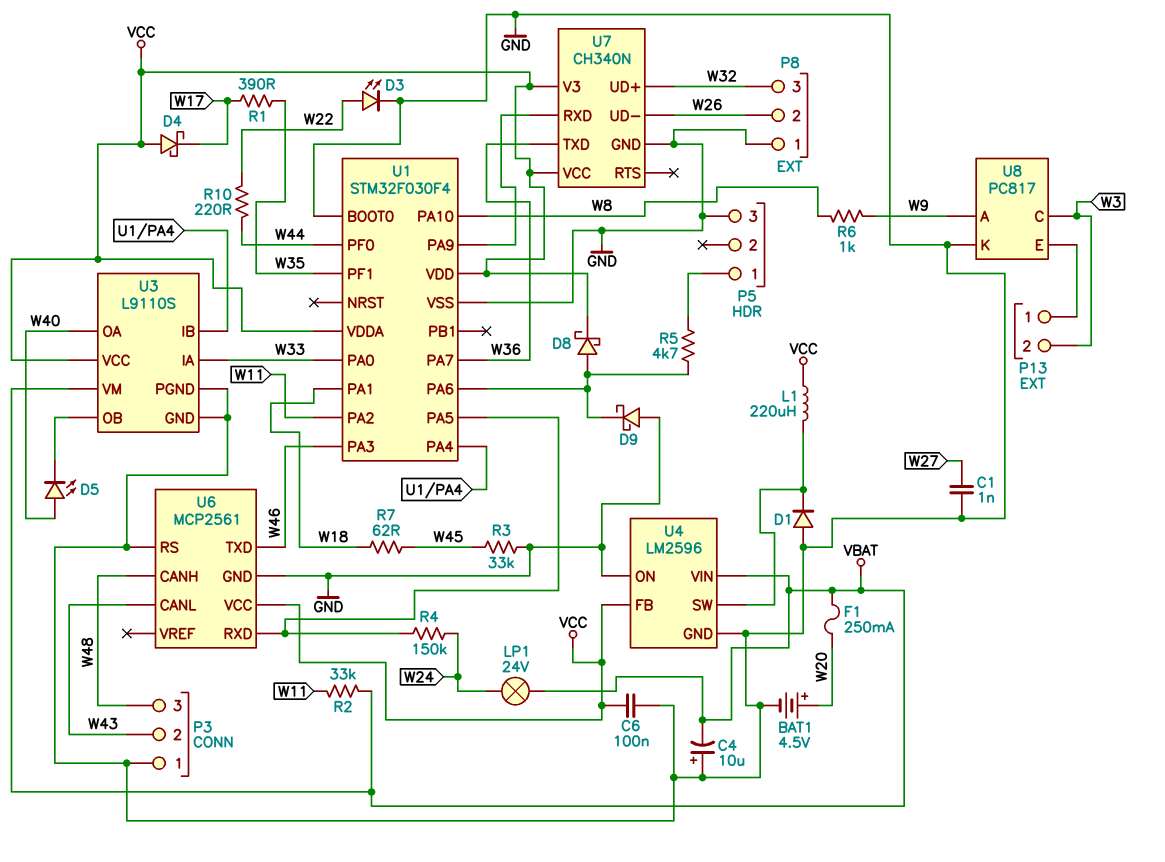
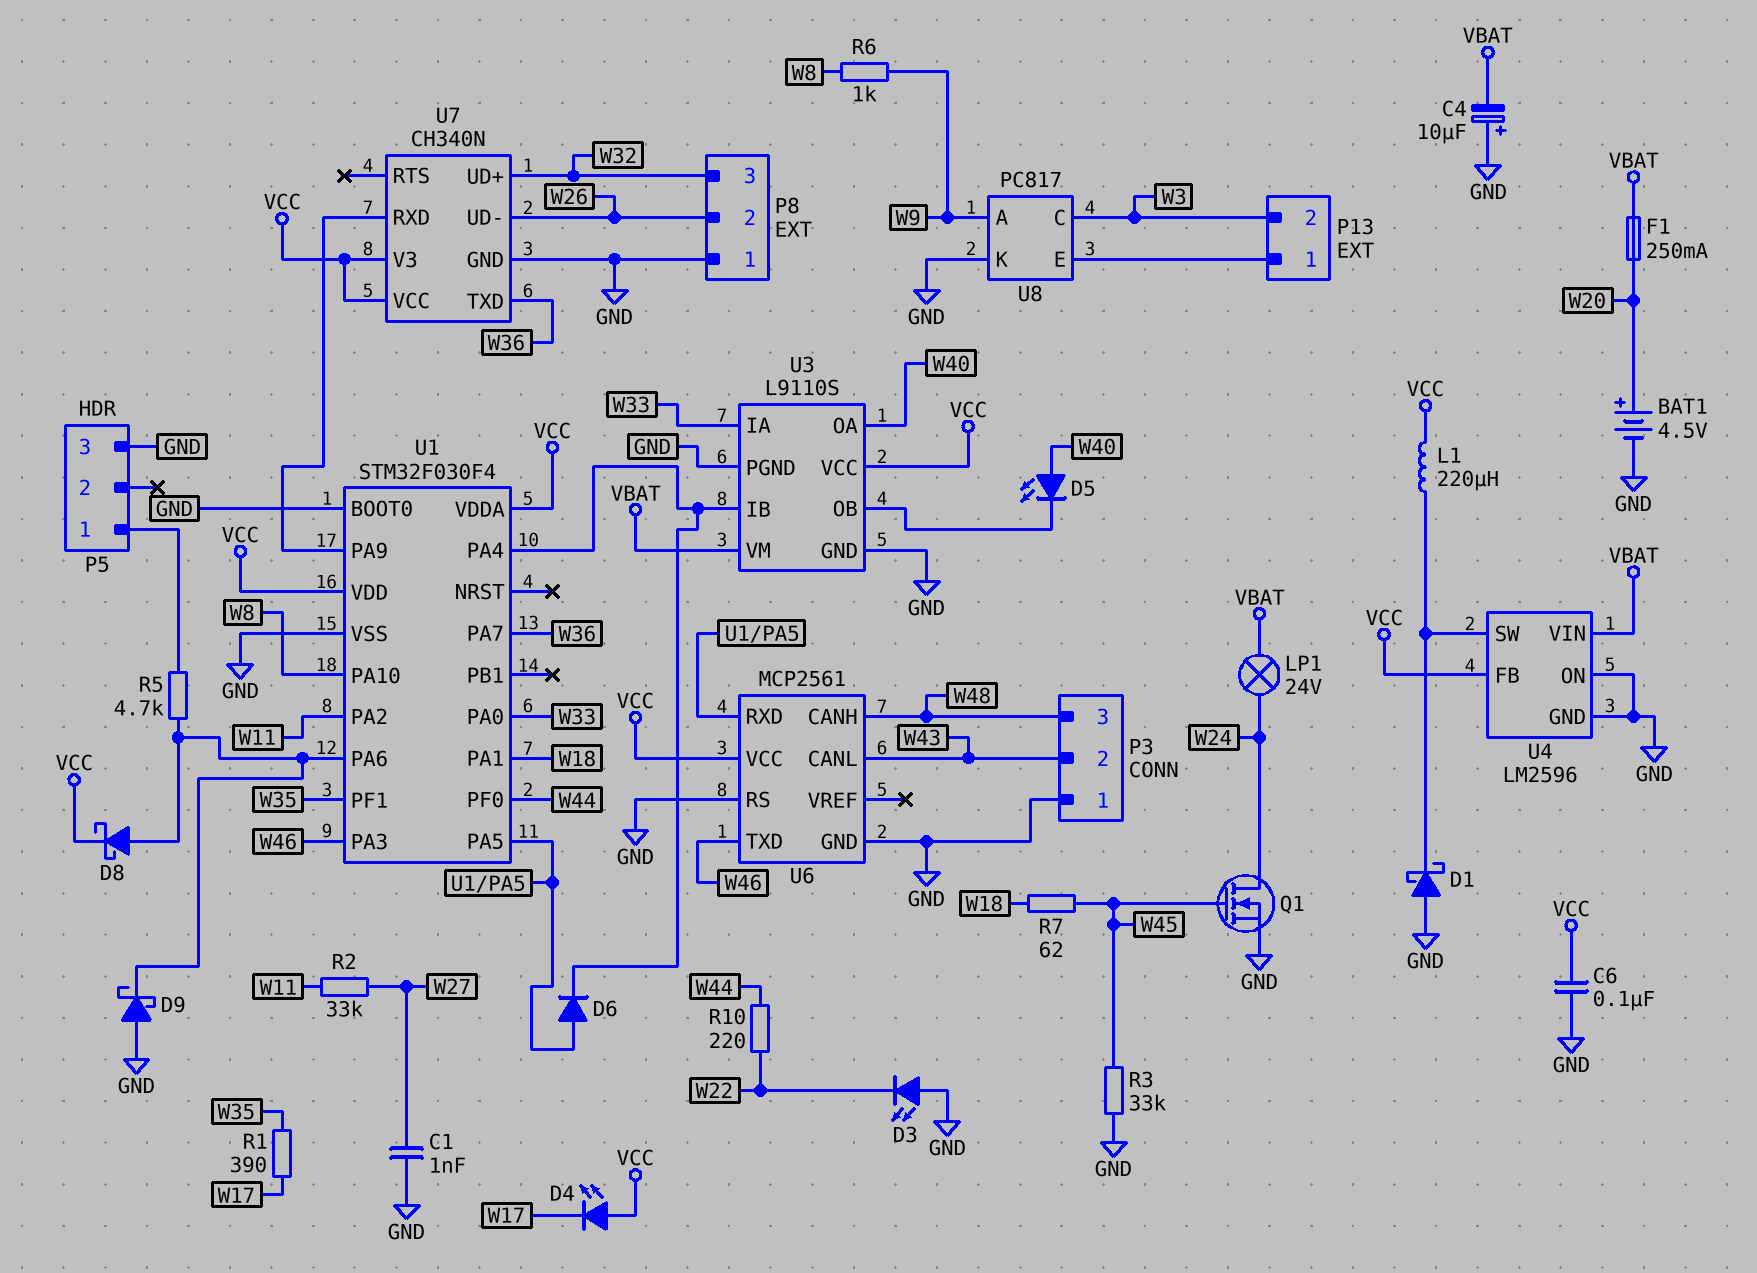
D1: diode (A GND, K U4/SW) -> schottky (A GND, K U4/SW)
D3: LED (A W22, K GND) -> LED (A GND, K W22)
D4: schottky (A VCC, K W17) -> LED (A VCC, K W17)
D6: none -> diode (A U1/PA5, K U1/PA4)
Q1: none -> NMOS (G W45, D W24, S GND)
R2: 33k (VBAT, W11) -> 33k (W11, W27)
R4: 150k (U1/PA5, W24) -> none

